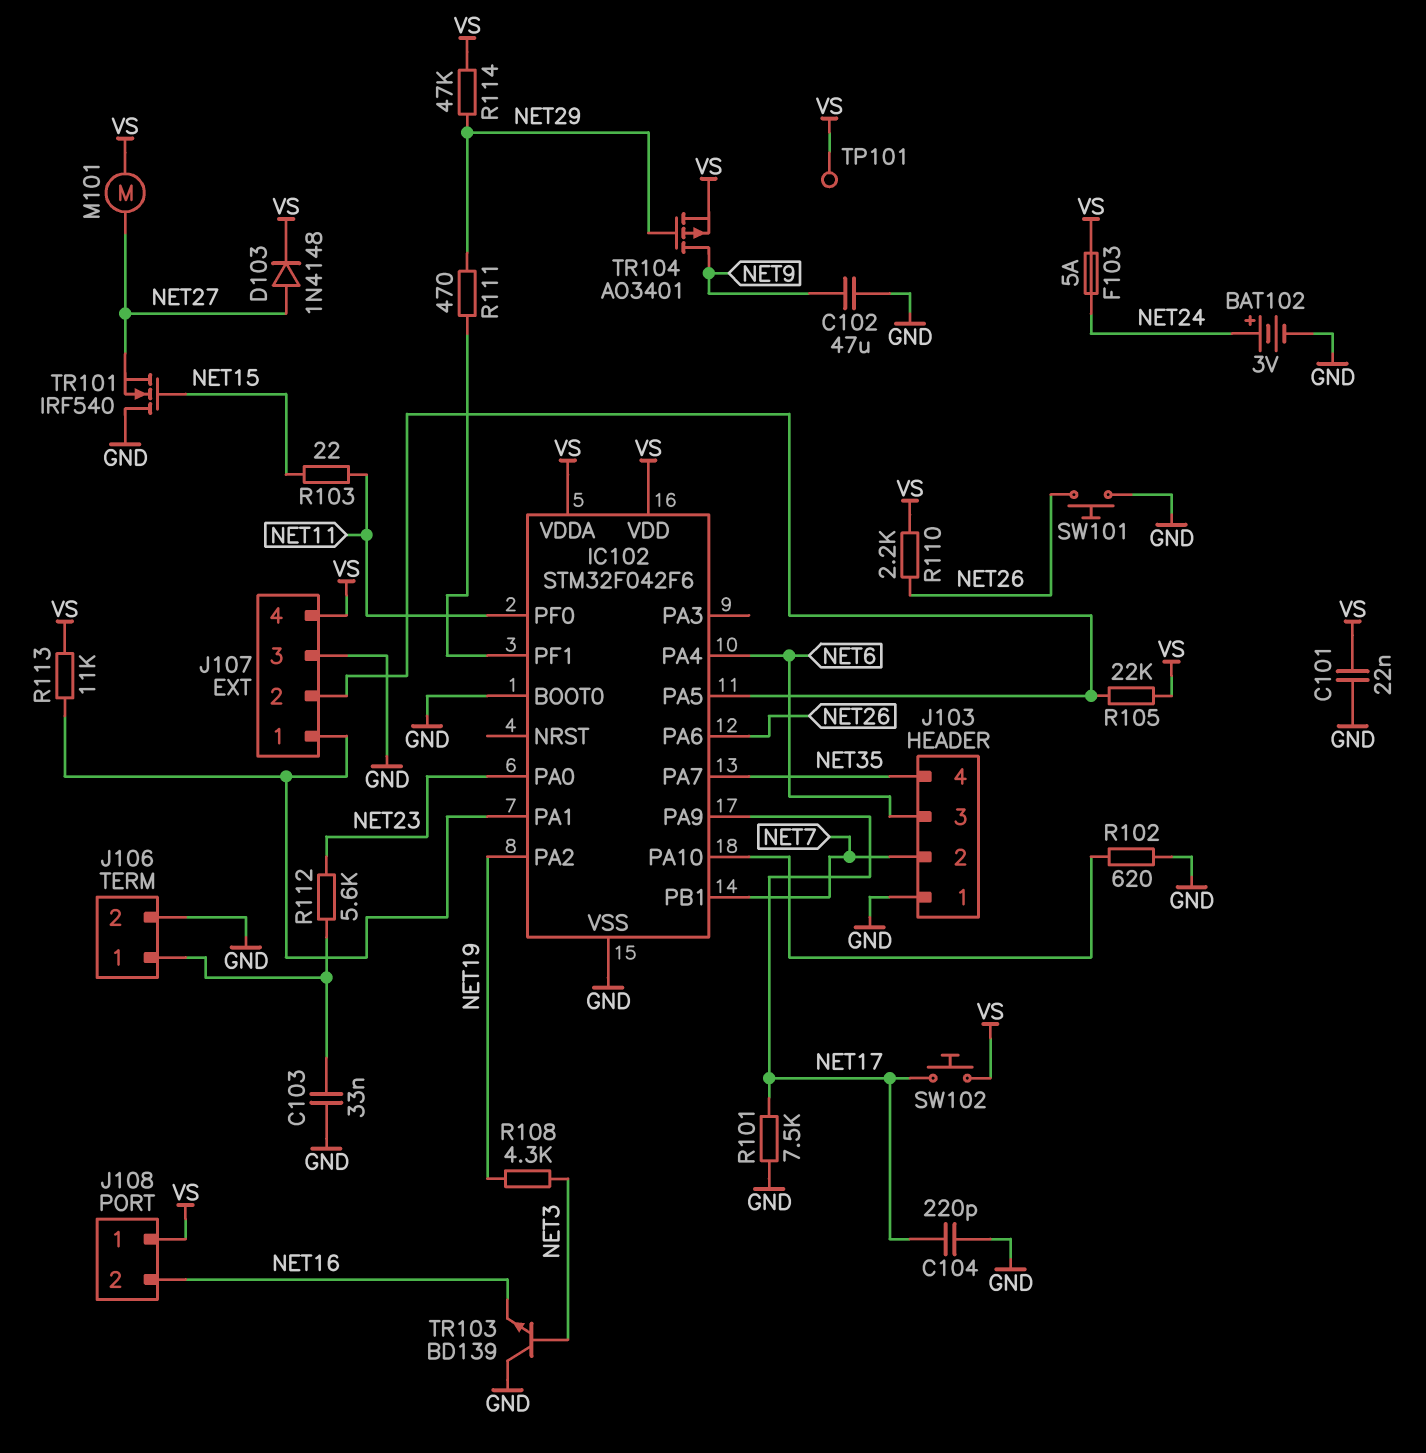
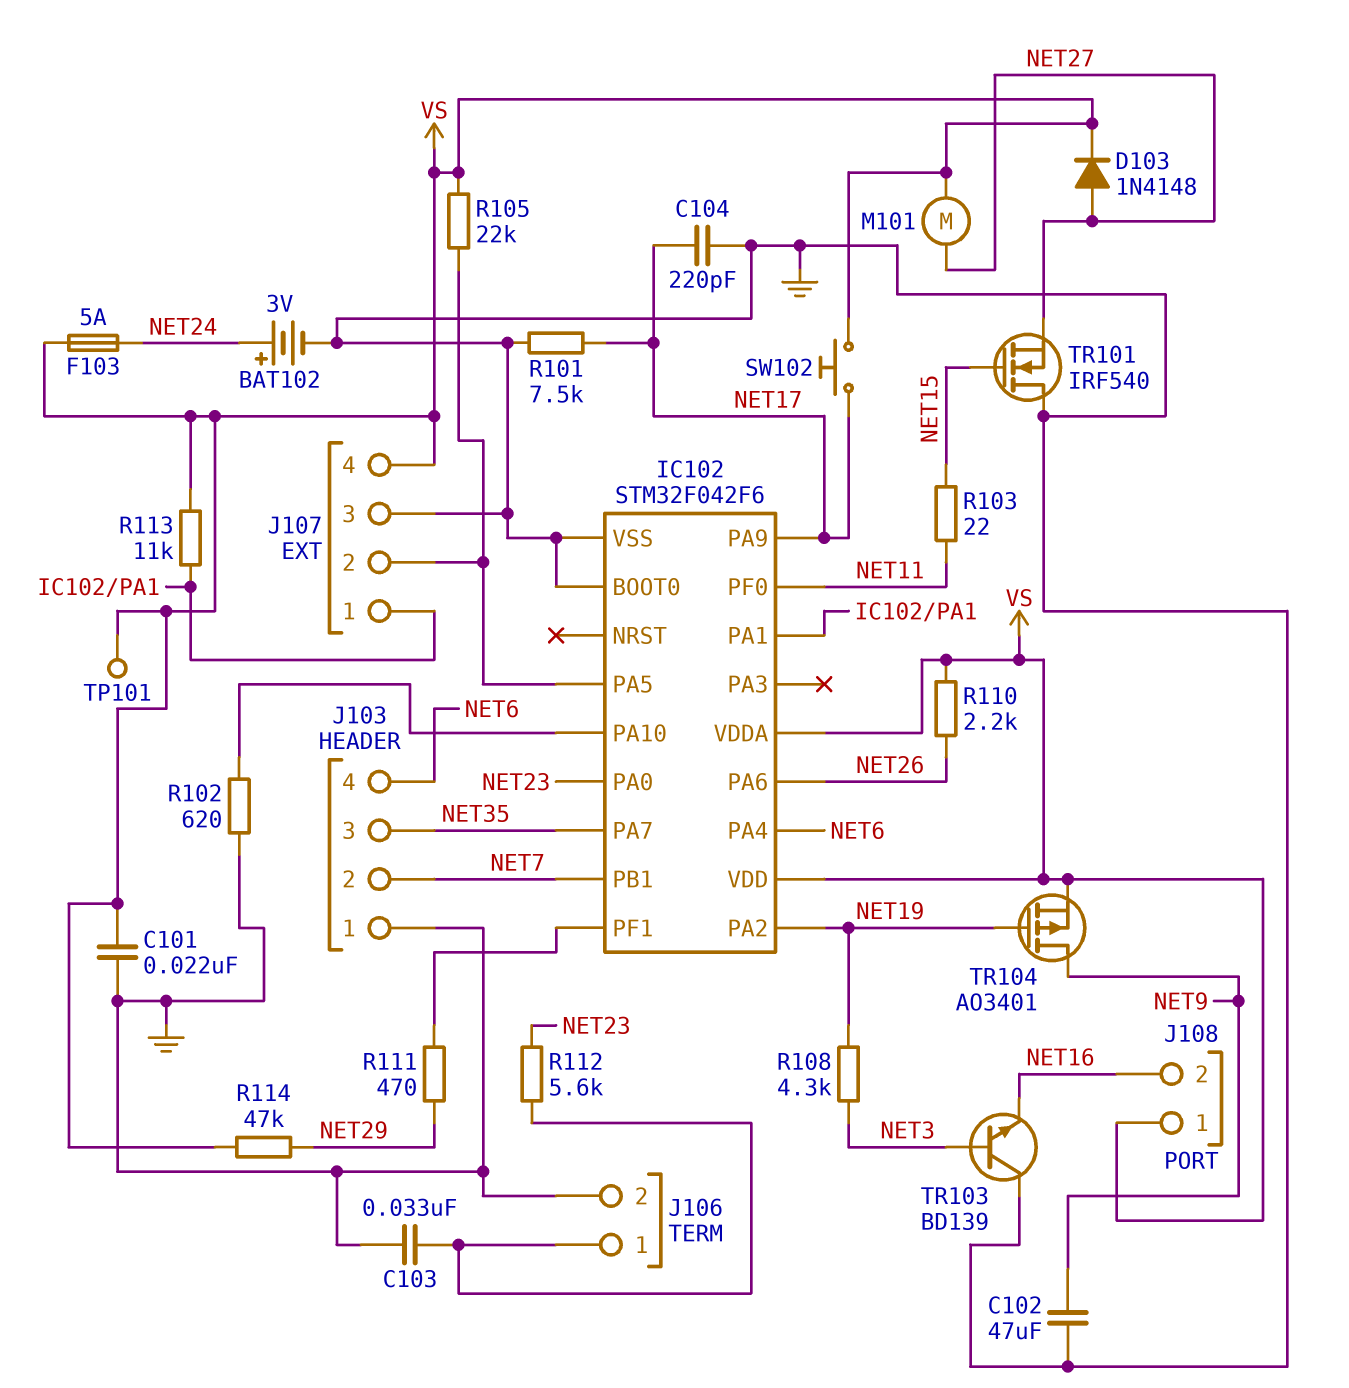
J103 pin 3: NET6 -> NET35
J103 pin 4: NET35 -> NET6
SW101: button (GND, NET26) -> none
TR104: PMOS AO3401 (G NET29, D NET9, S VS) -> PMOS AO3401 (G NET19, D NET9, S VS)

